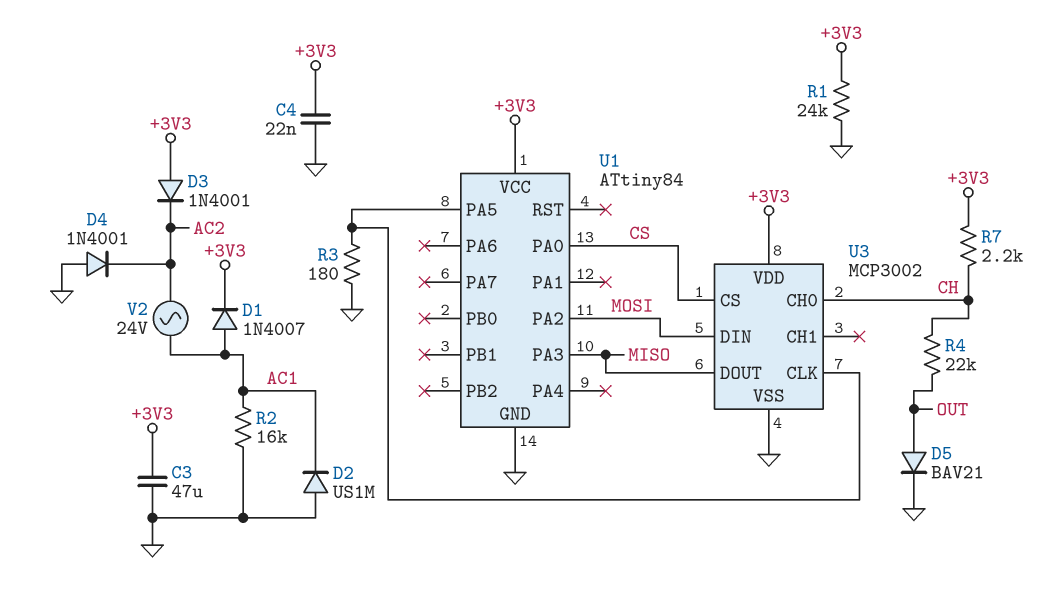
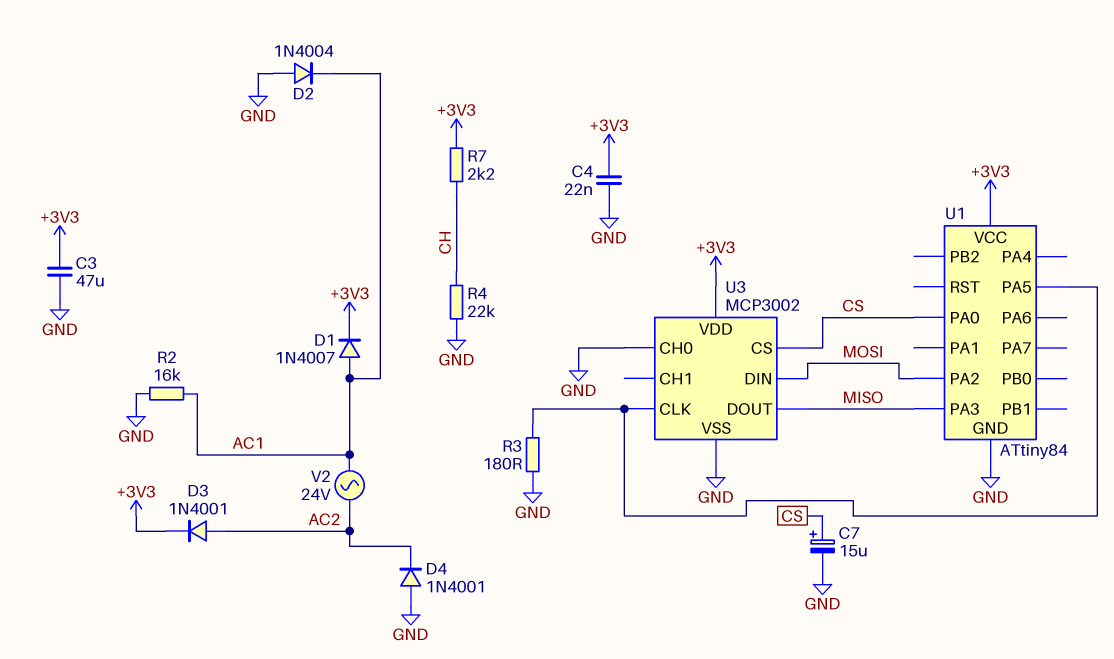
C7: none -> 15uF (plus CS, minus GND)
D2: diode US1M (A GND, K AC1) -> diode 1N4004 (A GND, K AC1)
D3: diode 1N4001 (A +3V3, K AC2) -> diode 1N4001 (A AC2, K +3V3)
D5: diode BAV21 (A OUT, K GND) -> none
R1: 24k (+3V3, GND) -> none
R4: 22k (CH, OUT) -> 22k (CH, GND)
U3 pin CH0: CH -> GND

